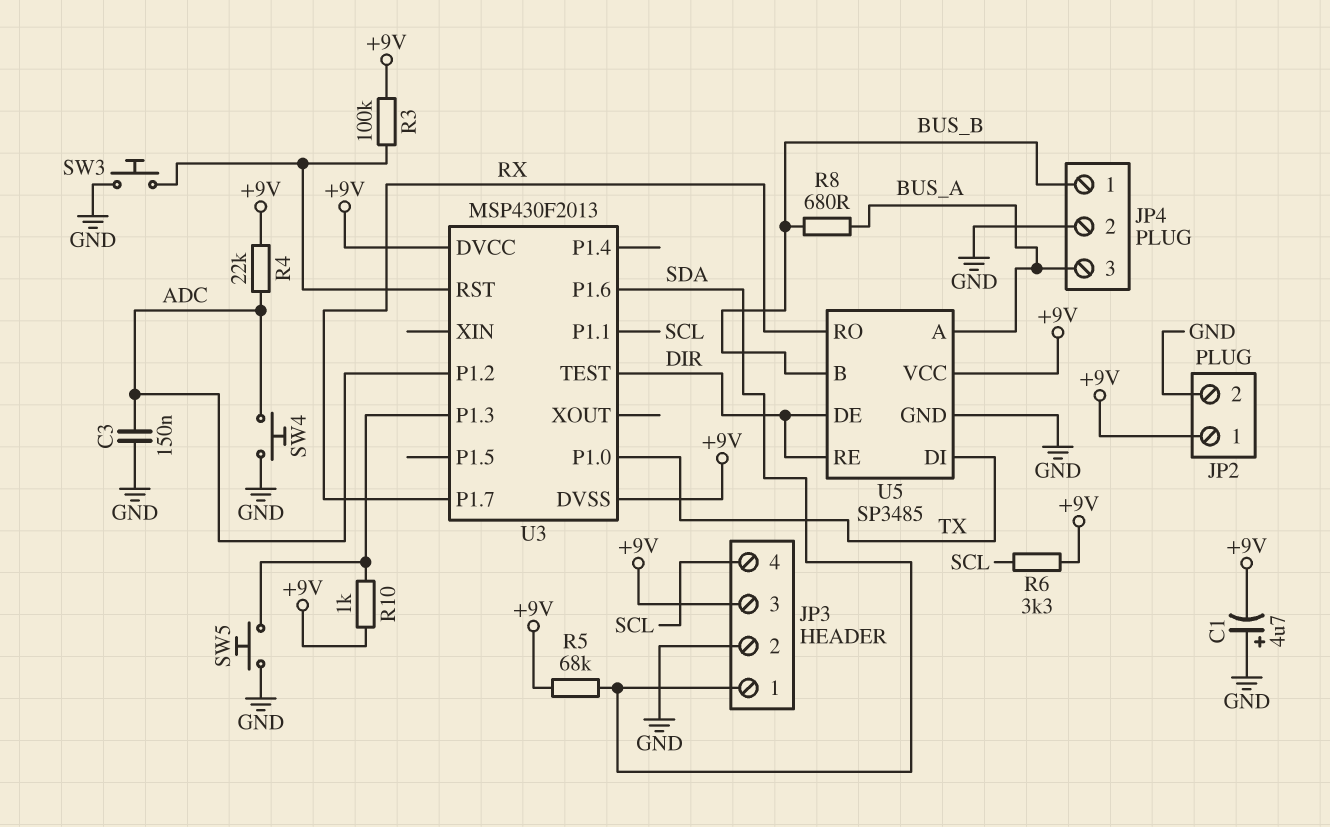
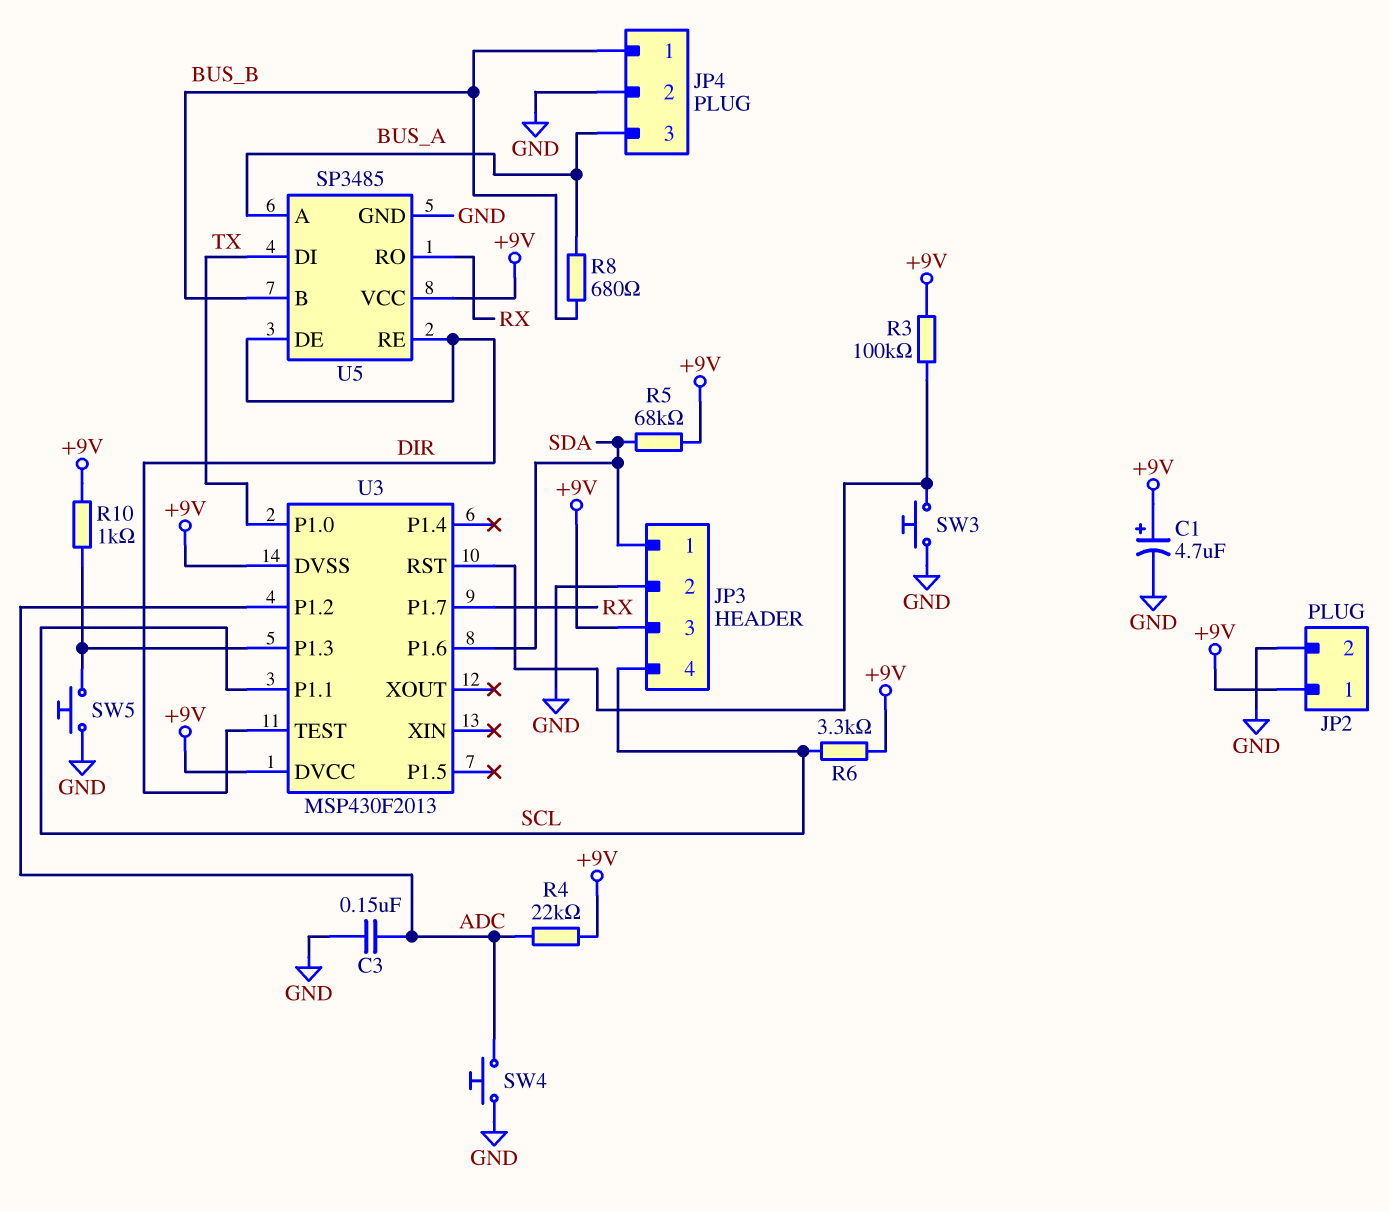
C1: 4.7uF (plus GND, minus +9V) -> 4.7uF (plus +9V, minus GND)

